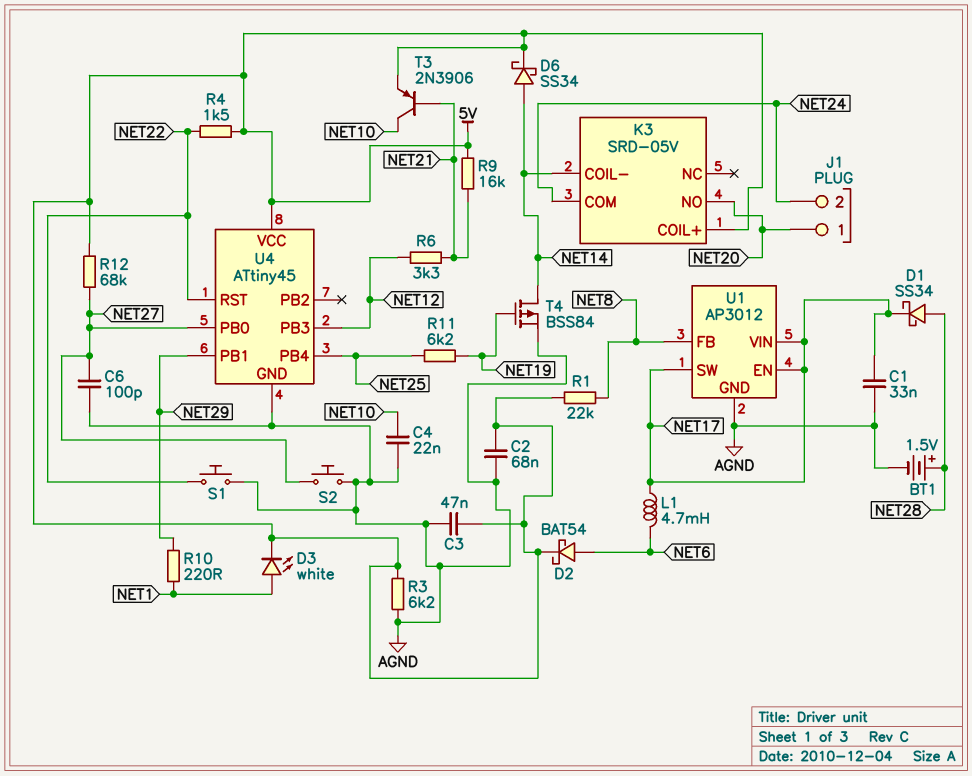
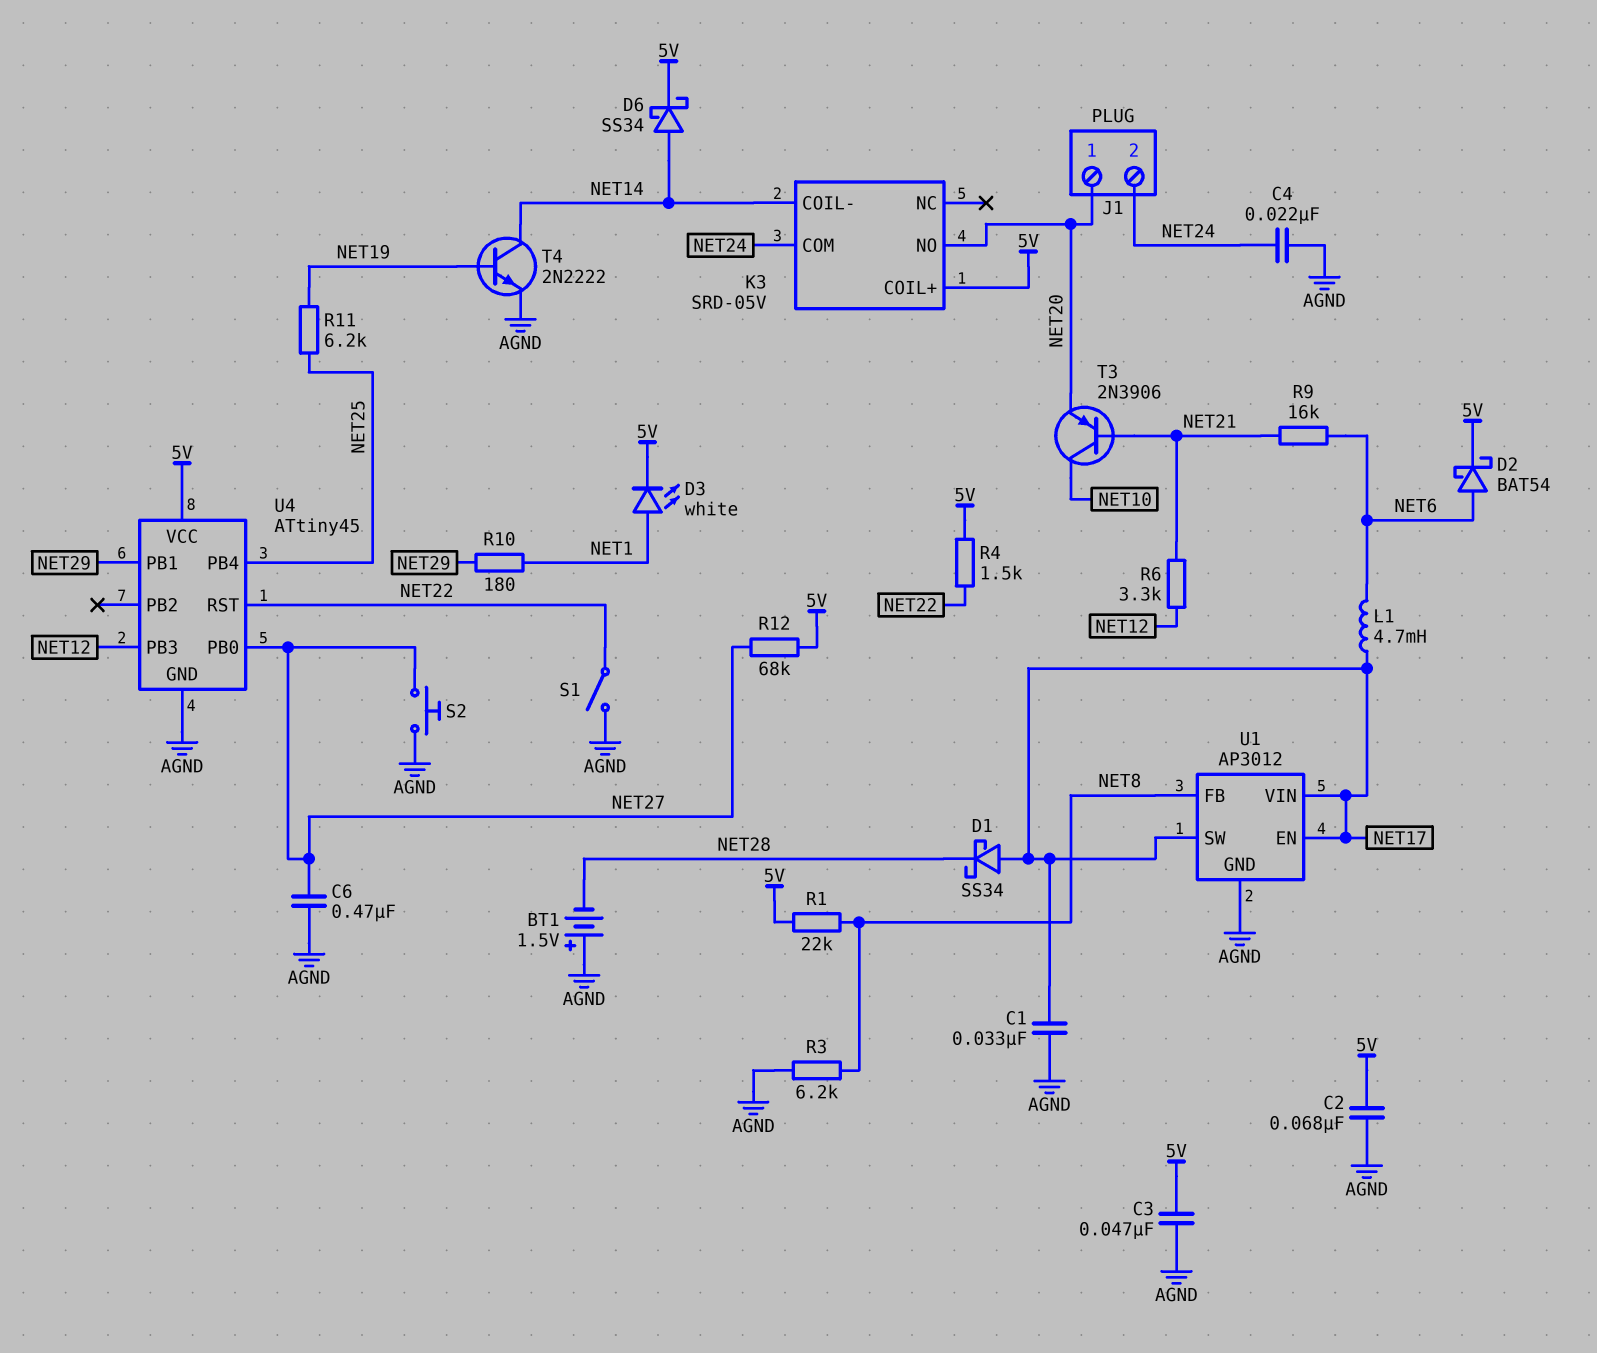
BT1: 1.5V (plus NET28, minus AGND) -> 1.5V (plus AGND, minus NET28)
C4: 22nF (AGND, NET10) -> 22nF (AGND, NET24)
C6: 100pF (AGND, NET27) -> 470nF (AGND, NET27)
D1: schottky SS34 (A NET28, K NET17) -> schottky SS34 (A NET17, K NET28)
R3: 6.2k (5V, AGND) -> 6.2k (AGND, NET8)
R9: 16k (5V, NET21) -> 16k (NET6, NET21)
R10: 220 (NET1, NET29) -> 180 (NET1, NET29)
S1: button (AGND, NET22) -> switch (AGND, NET22)
T3: PNP 2N3906 (B NET21, C NET10, E 5V) -> PNP 2N3906 (B NET21, C NET10, E NET20)
T4: PMOS BSS84 (G NET19, D NET14, S AGND) -> NPN 2N2222 (B NET19, C NET14, E AGND)

